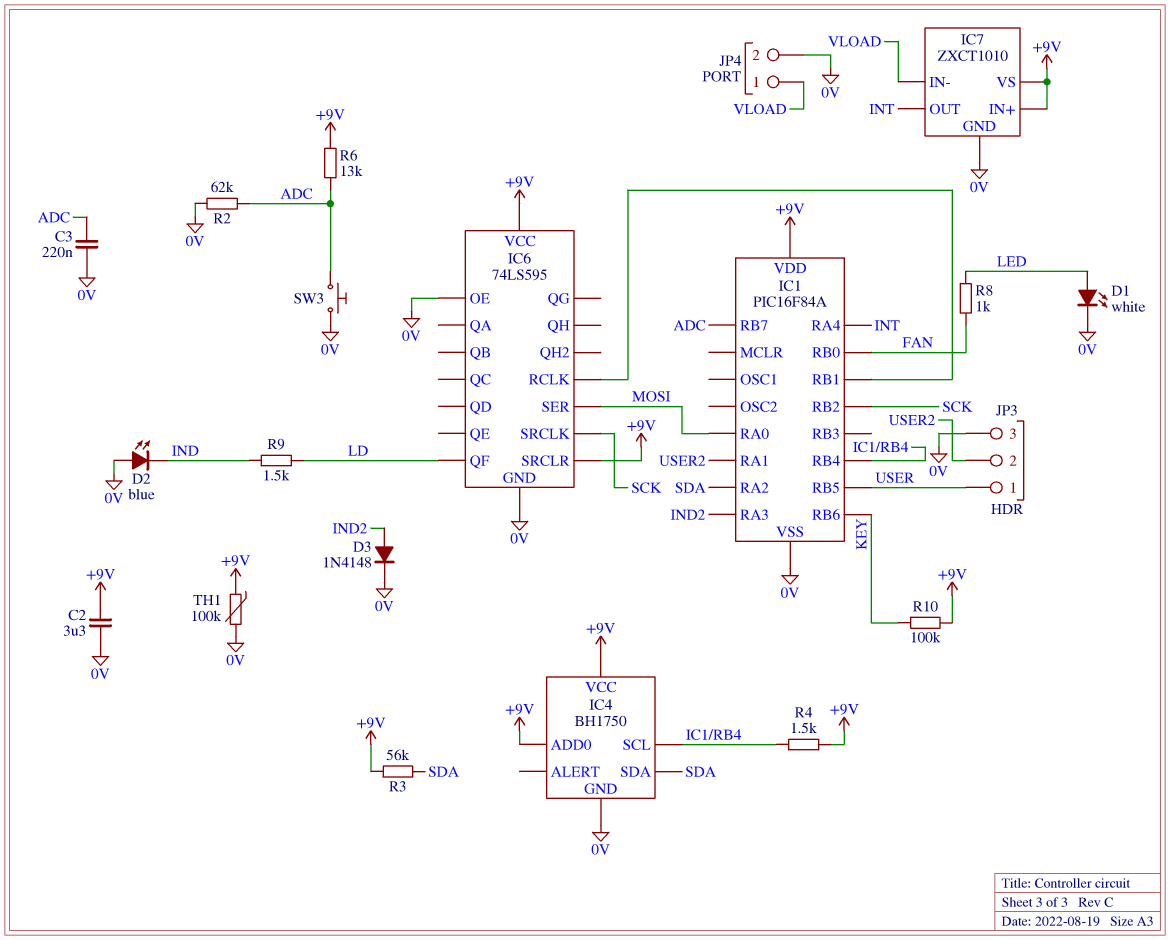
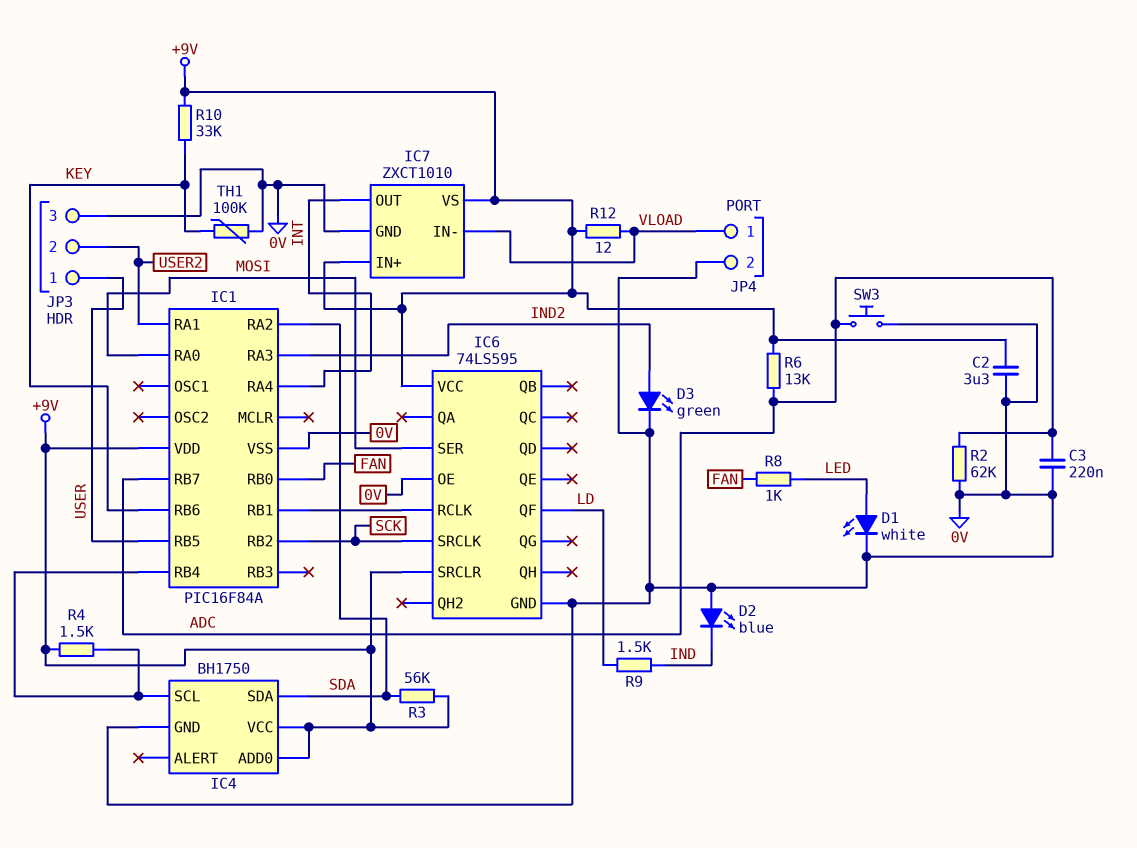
D3: diode 1N4148 (A IND2, K 0V) -> LED green (A IND2, K 0V)
R10: 100k (+9V, KEY) -> 33k (+9V, KEY)
R12: none -> 12 (+9V, VLOAD)
TH1: 100k (+9V, 0V) -> 100k (0V, KEY)

